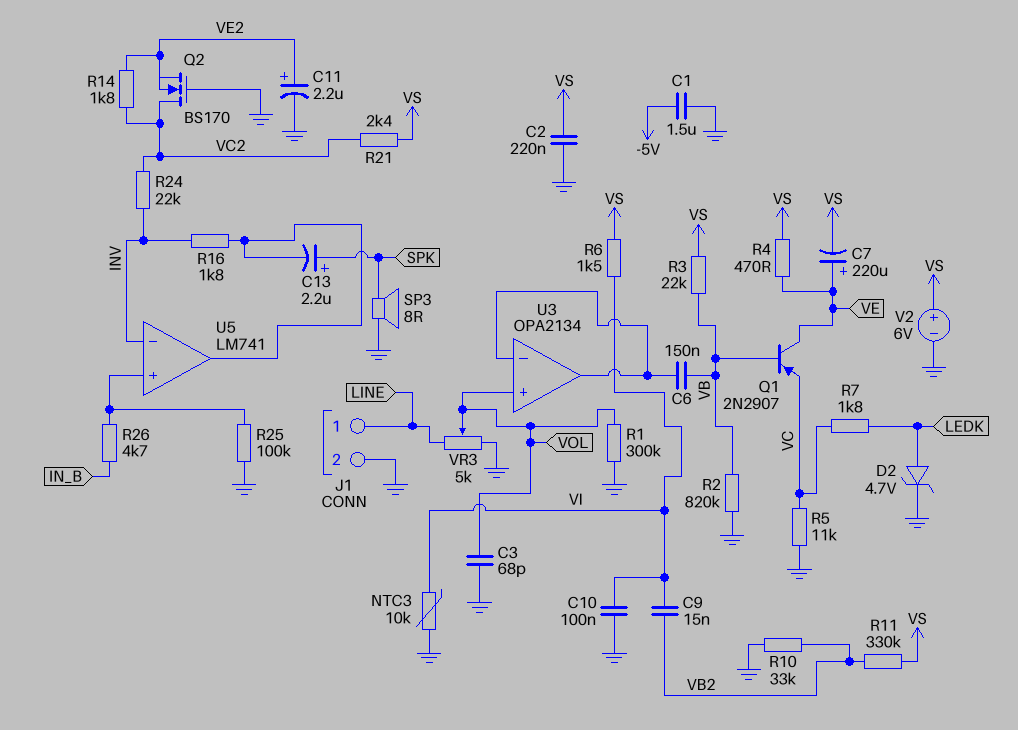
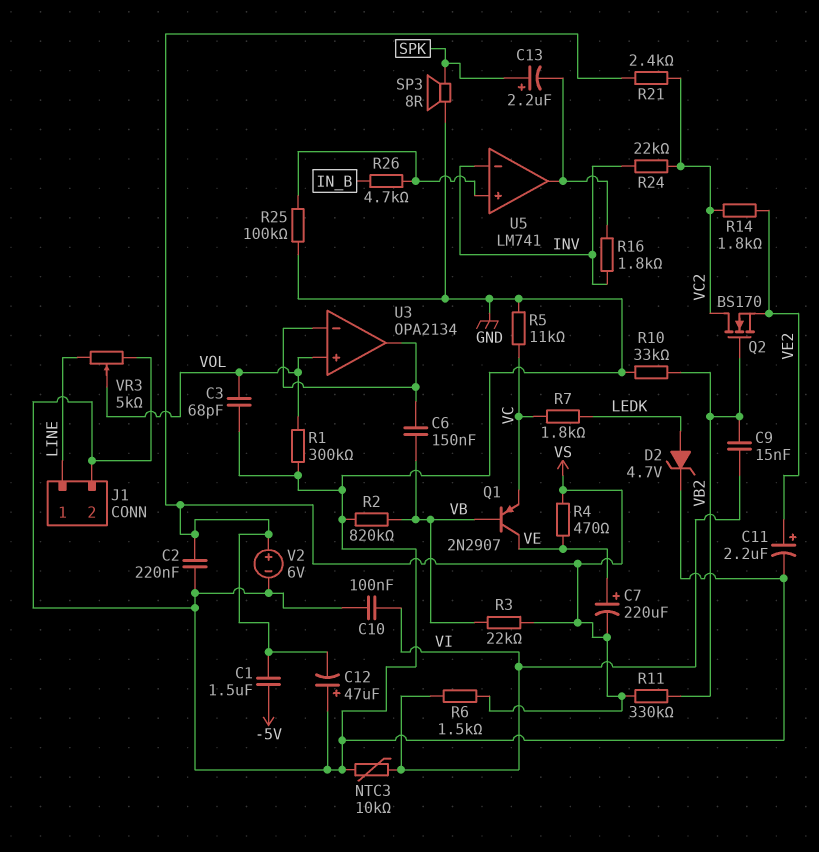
C1: 1.5uF (-5V, GND) -> 1.5uF (-5V, VS)
C12: none -> 47uF (plus GND, minus VS)
Q2: NMOS BS170 (G GND, D VC2, S VE2) -> NMOS BS170 (G VB2, D VC2, S VE2)

